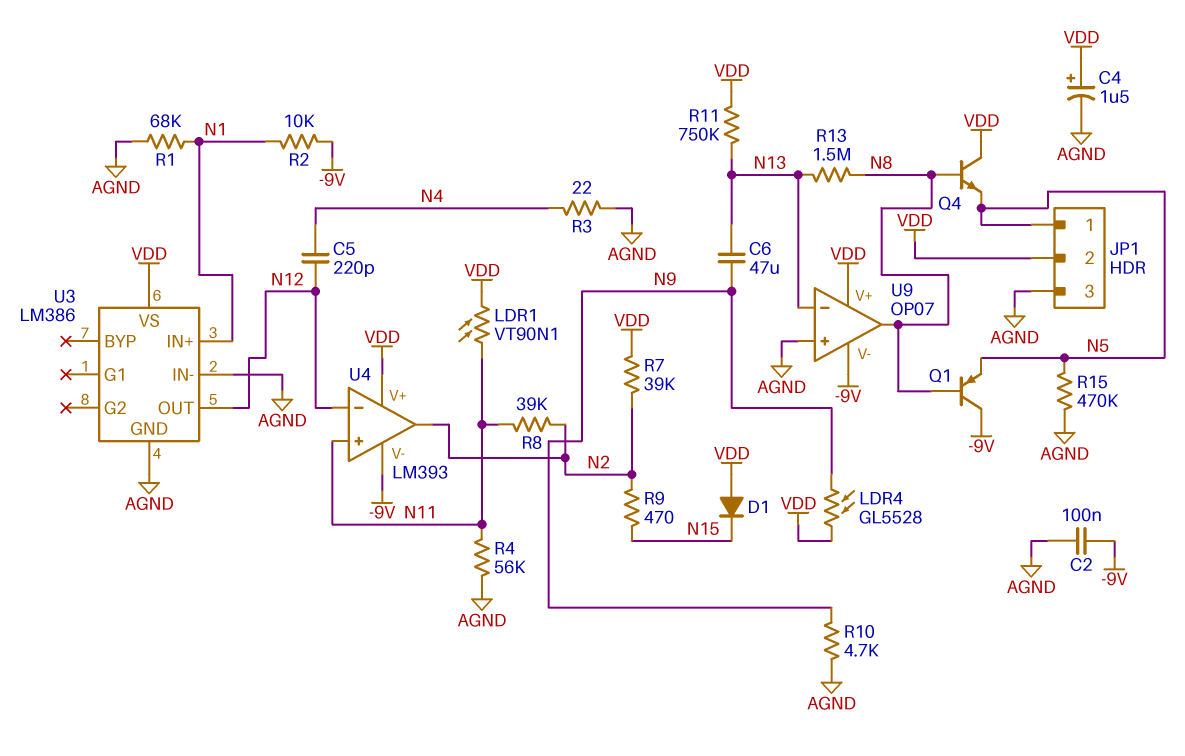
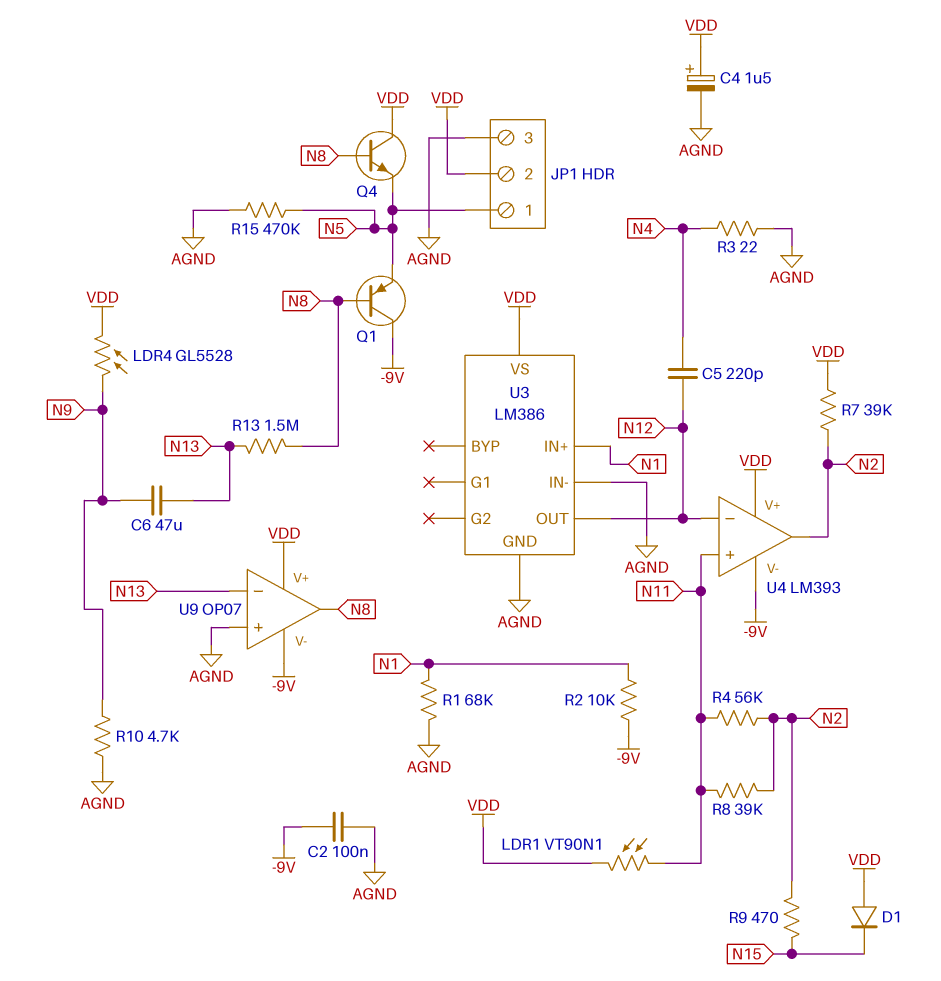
R4: 56k (AGND, N11) -> 56k (N2, N11)
R11: 750k (N13, VDD) -> none

